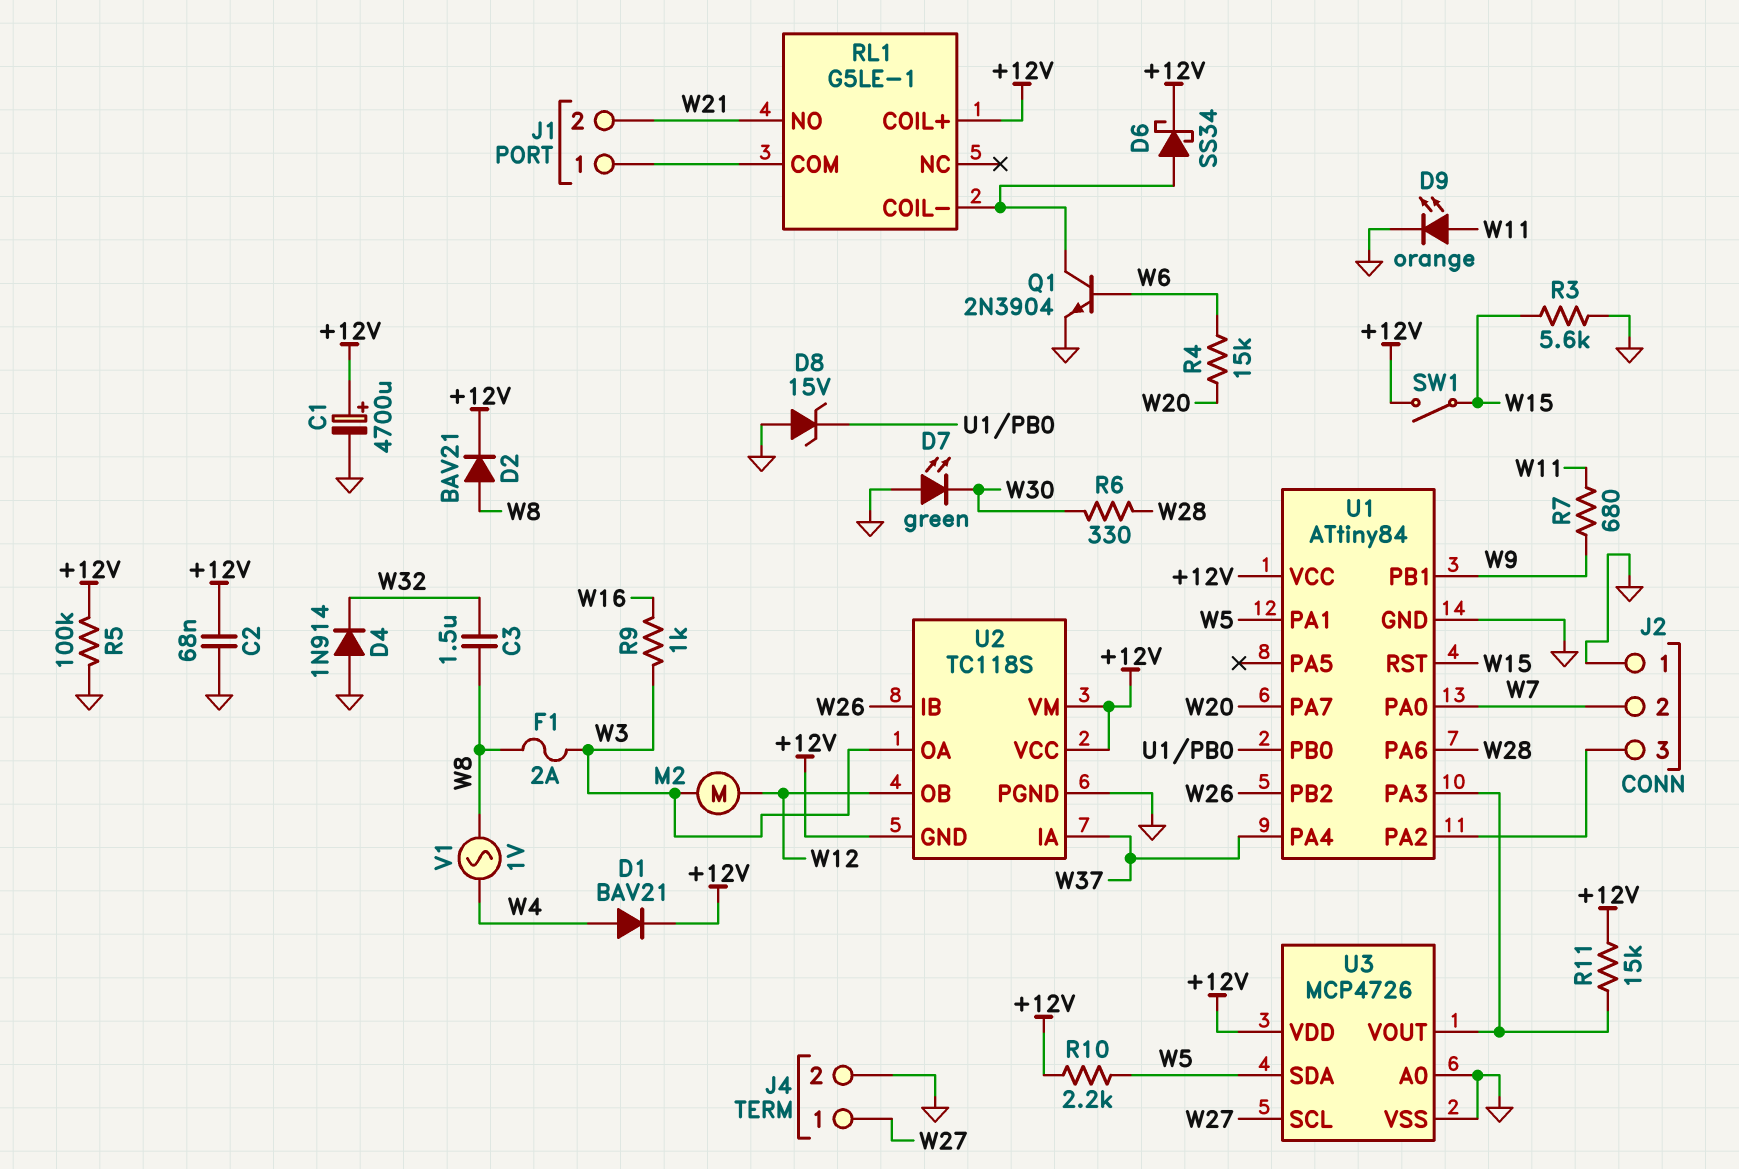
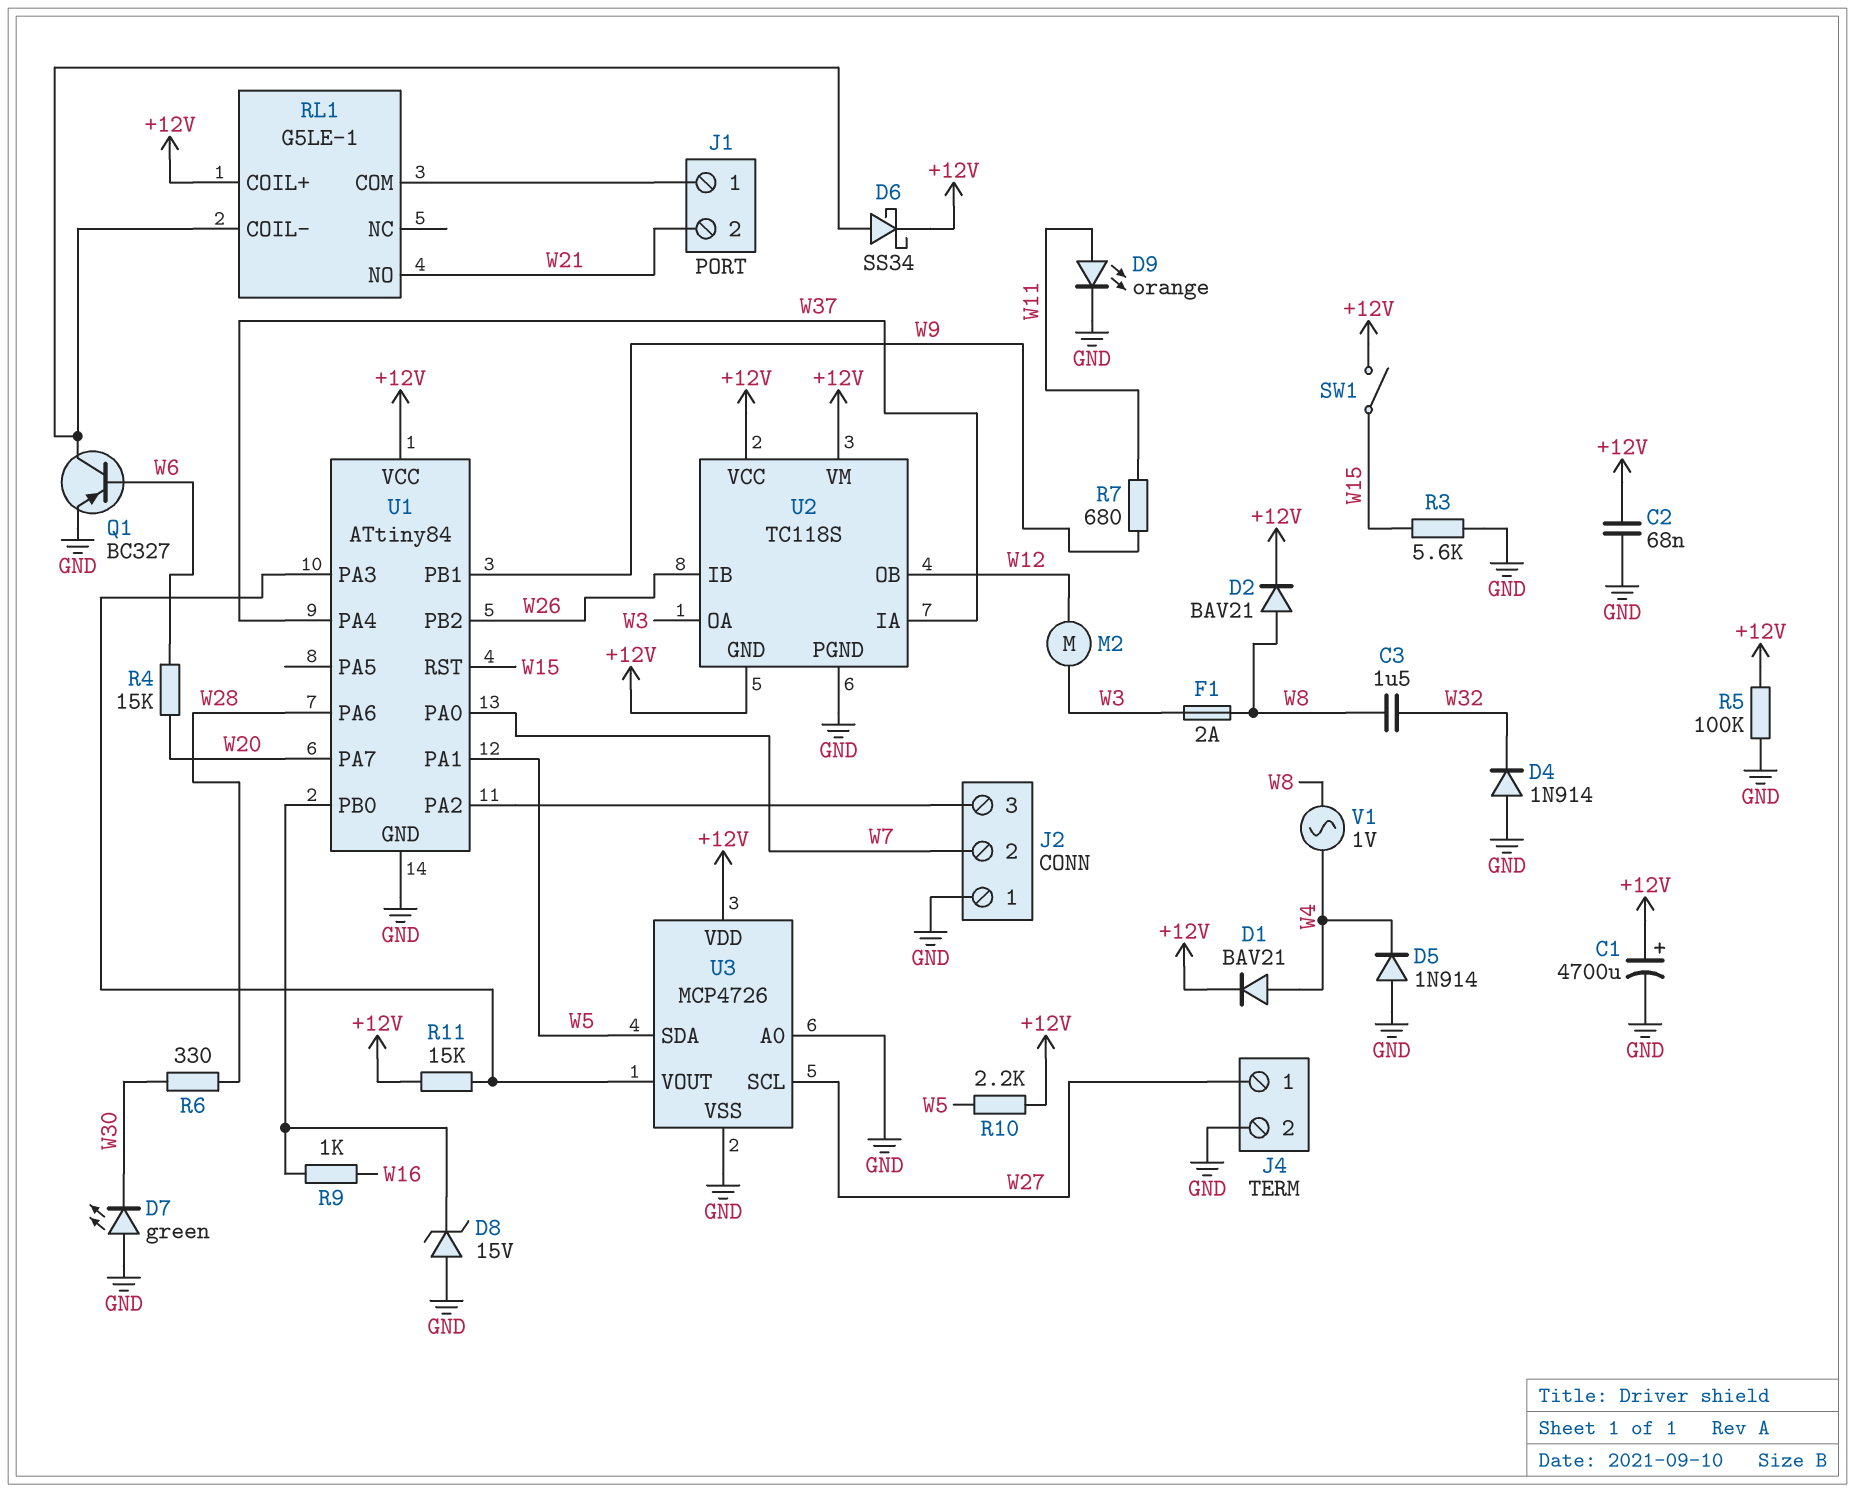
D5: none -> diode 1N914 (A GND, K W4)
Q1: NPN 2N3904 (B W6, C RL1/COIL-, E GND) -> PNP BC327 (B W6, C RL1/COIL-, E GND)
R9: 1k (W3, W16) -> 1k (U1/PB0, W16)

